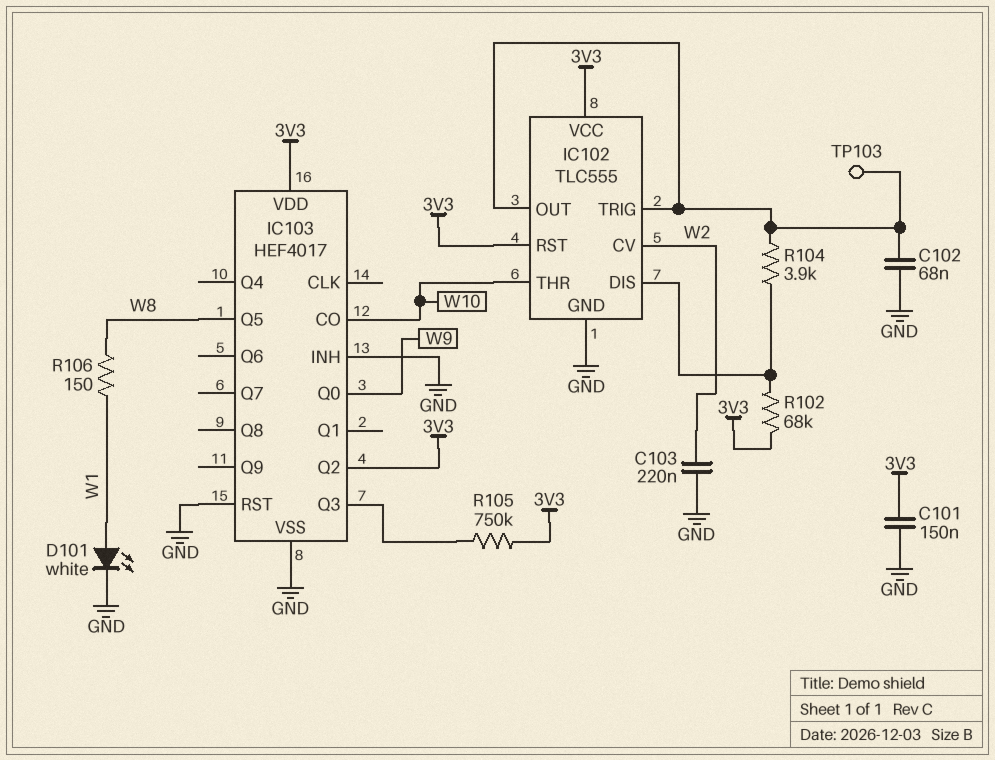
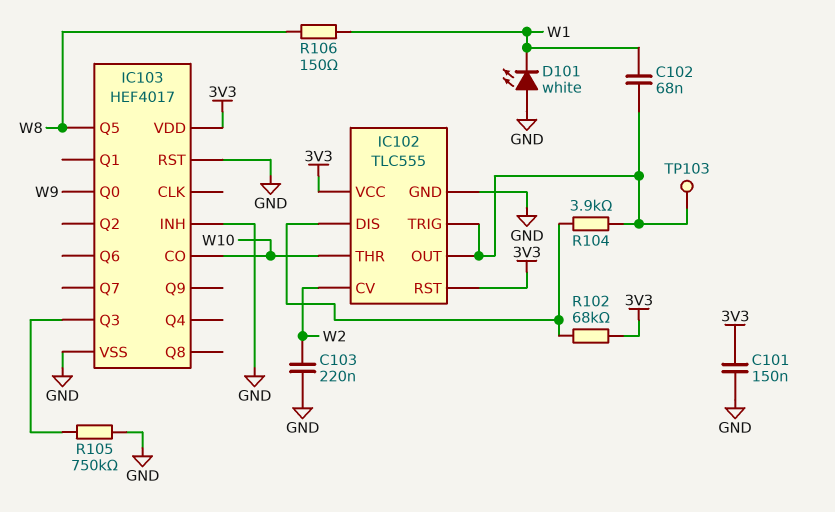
C102: 68nF (GND, IC102/OUT) -> 68nF (IC102/OUT, W1)
D101: LED white (A W1, K GND) -> LED white (A GND, K W1)
IC103 pin Q2: 3V3 -> none
R105: 750k (3V3, IC103/Q3) -> 750k (GND, IC103/Q3)

